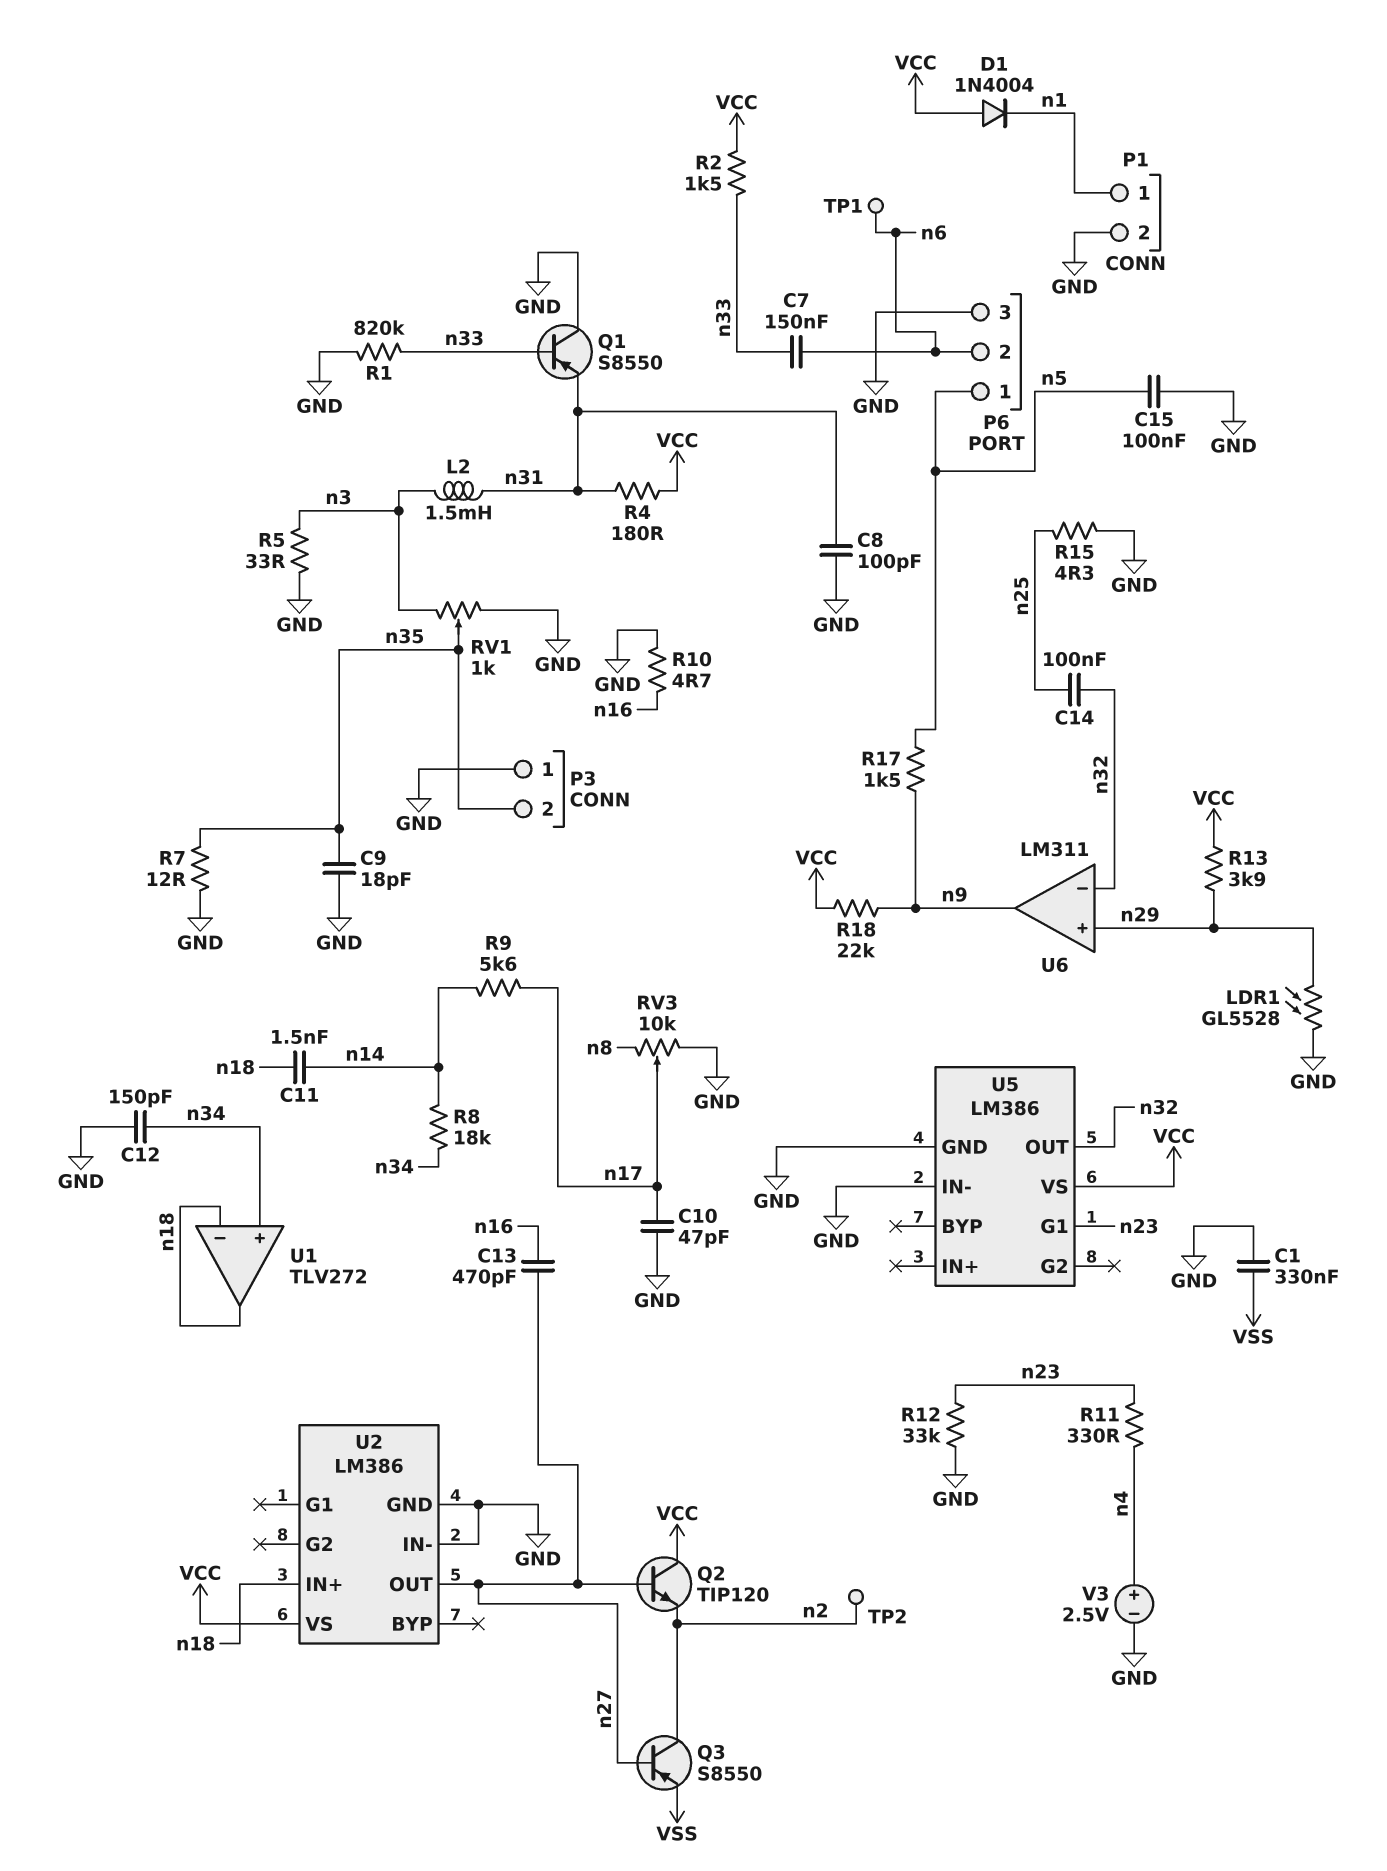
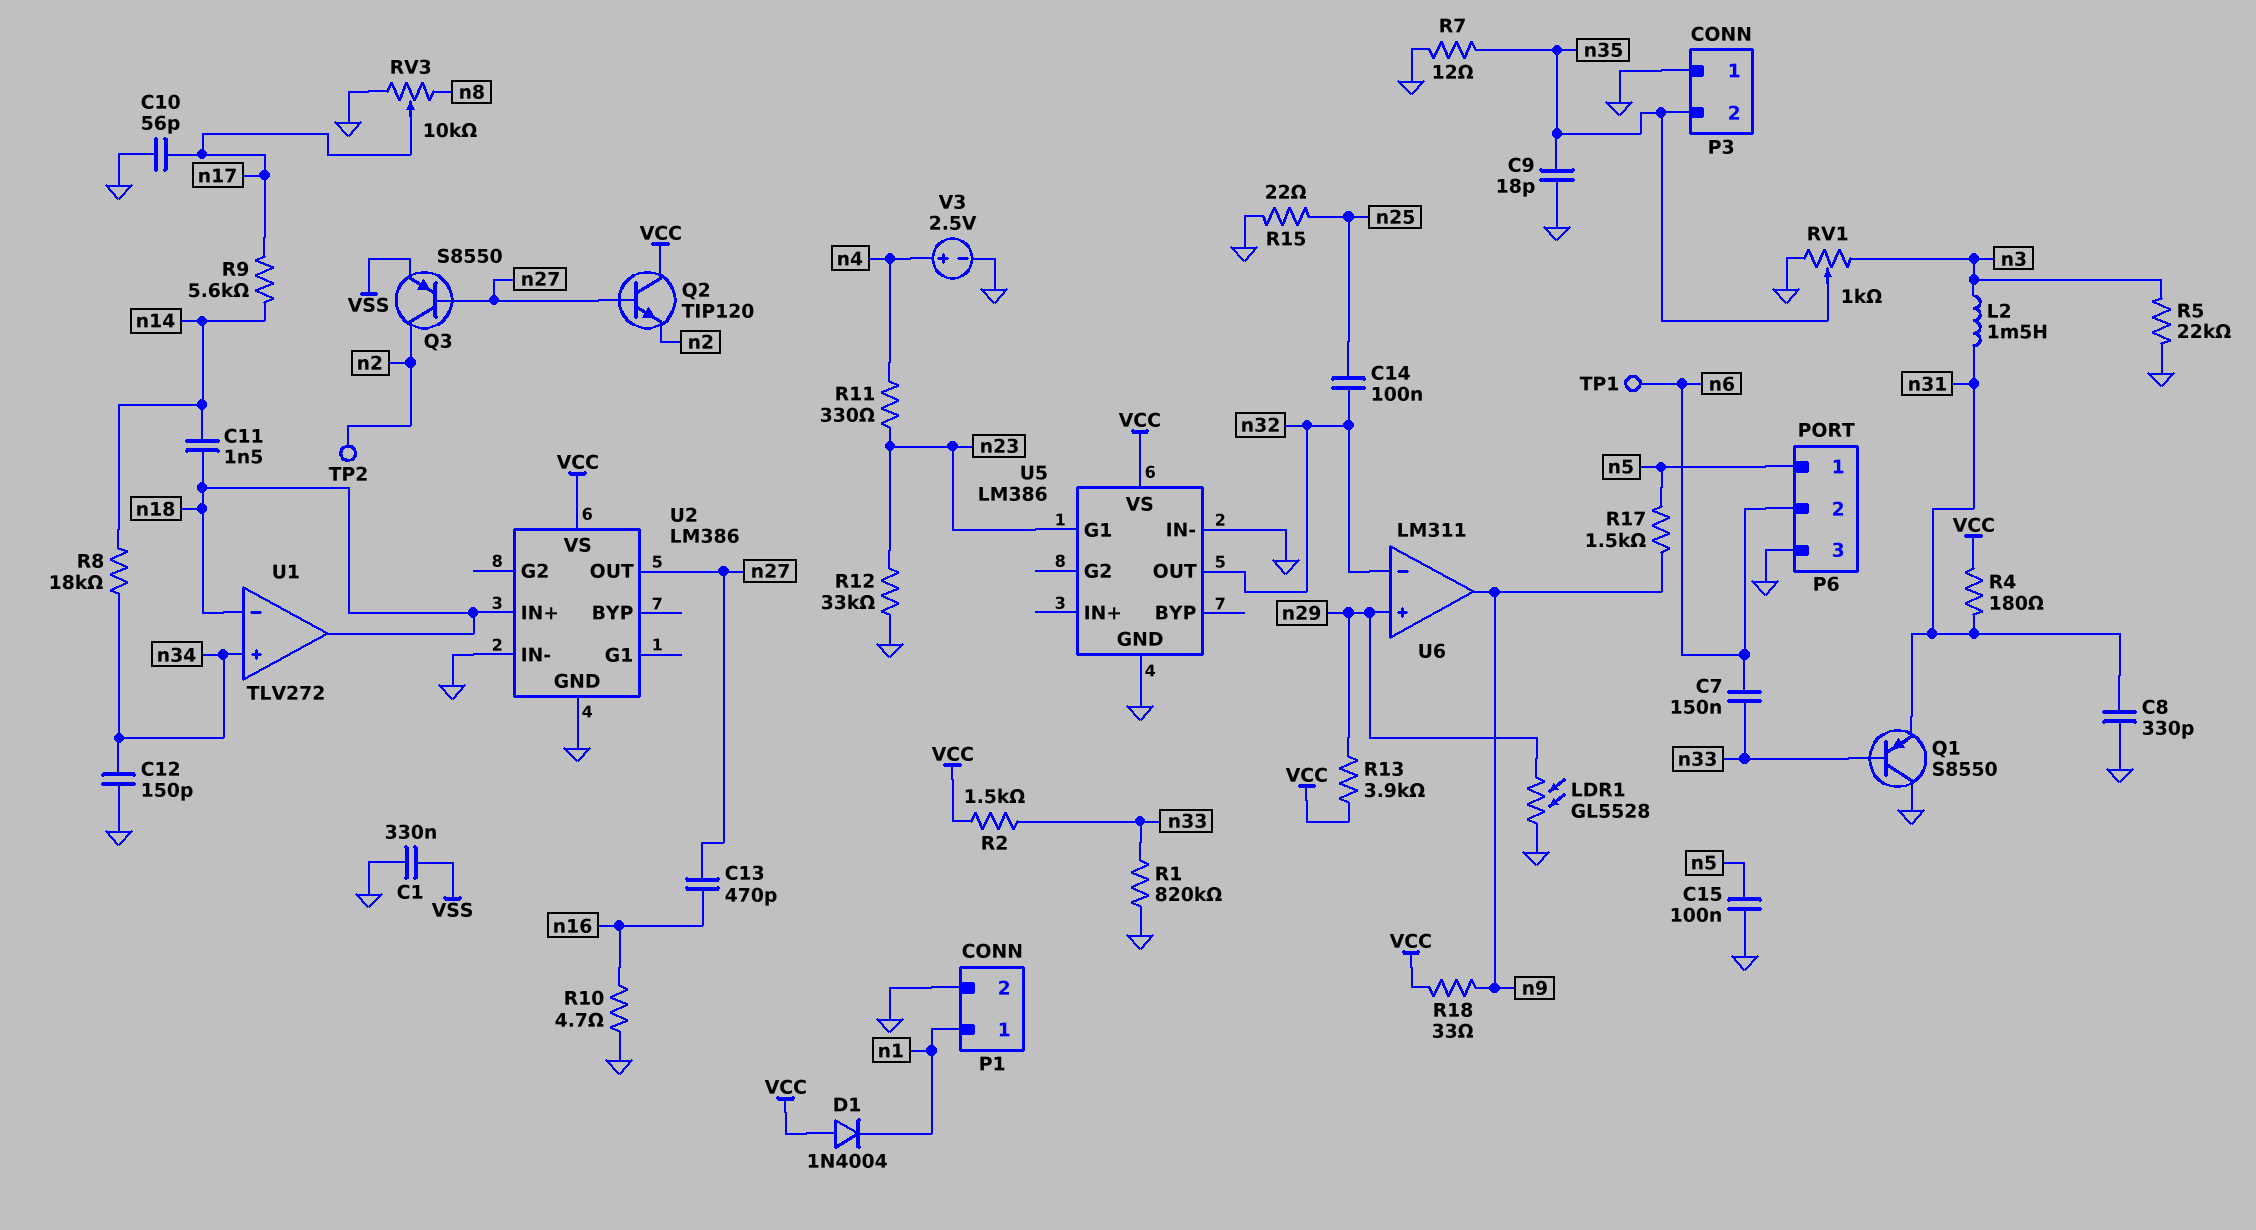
C8: 100pF (GND, n31) -> 330pF (GND, n31)
C10: 47pF (GND, n17) -> 56pF (GND, n17)
R5: 33 (GND, n3) -> 22k (GND, n3)
R15: 4.3 (GND, n25) -> 22 (GND, n25)
R18: 22k (VCC, n9) -> 33 (VCC, n9)

